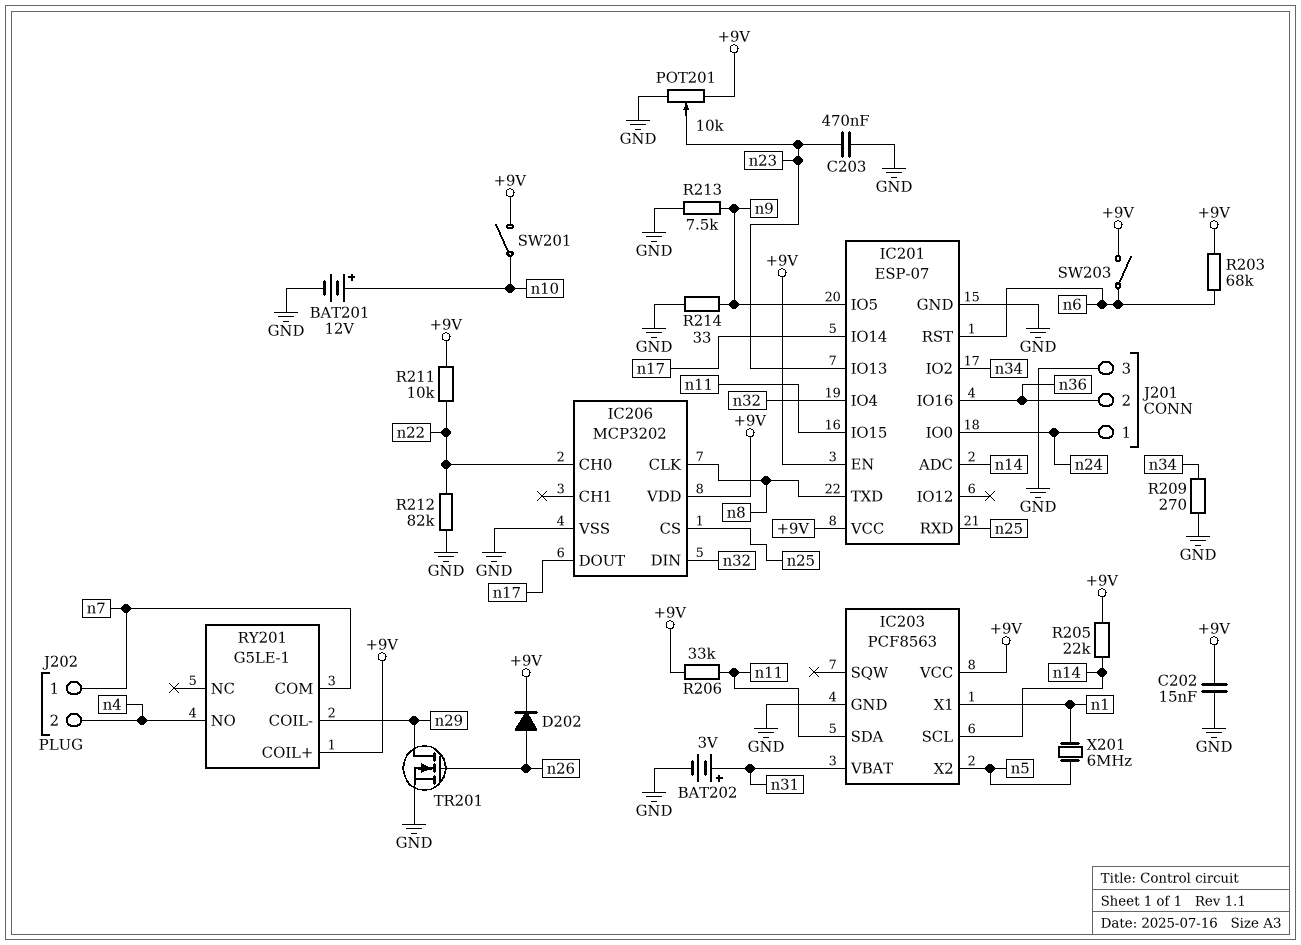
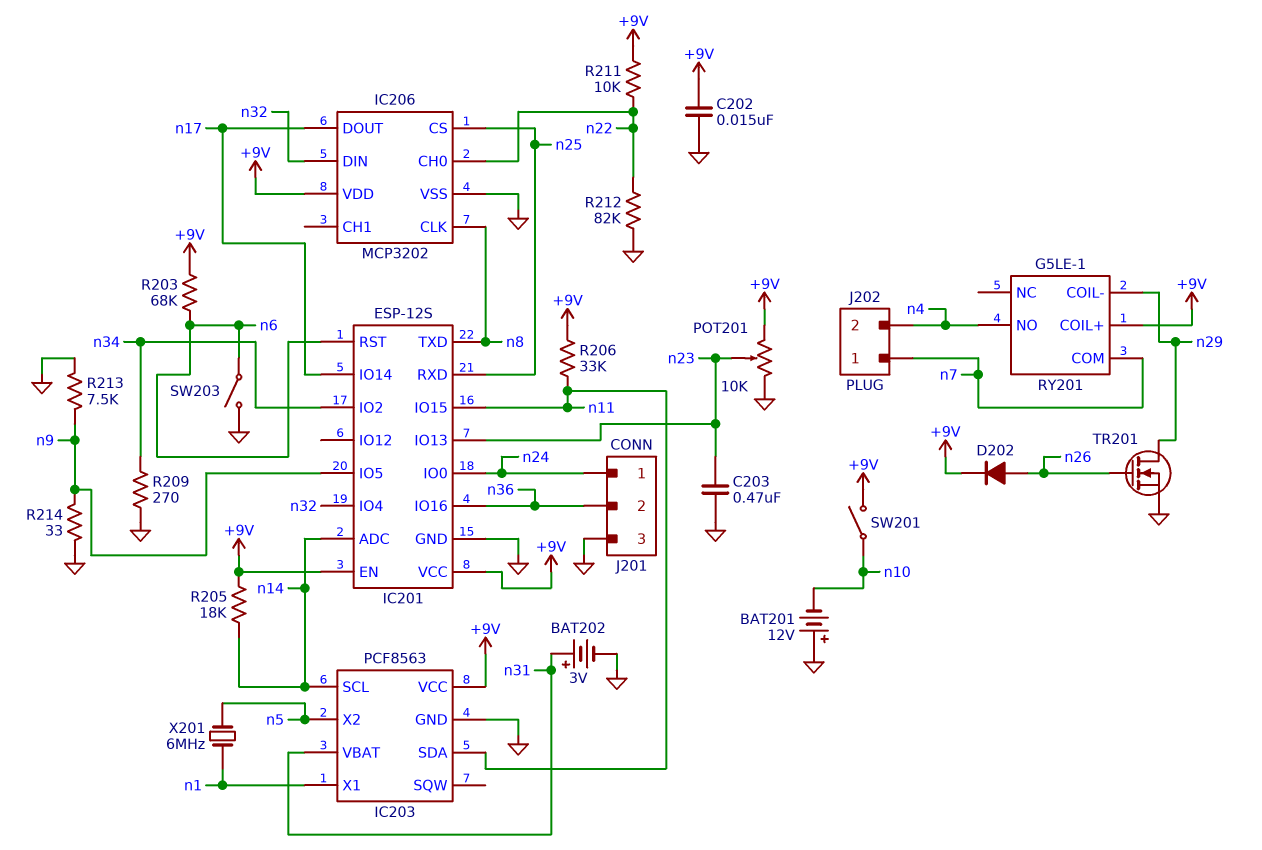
BAT201: 12V (plus n10, minus GND) -> 12V (plus GND, minus n10)
IC201: ESP-07 -> ESP-12S
R205: 22k (+9V, n14) -> 18k (+9V, n14)
SW203: switch (+9V, n6) -> switch (GND, n6)

